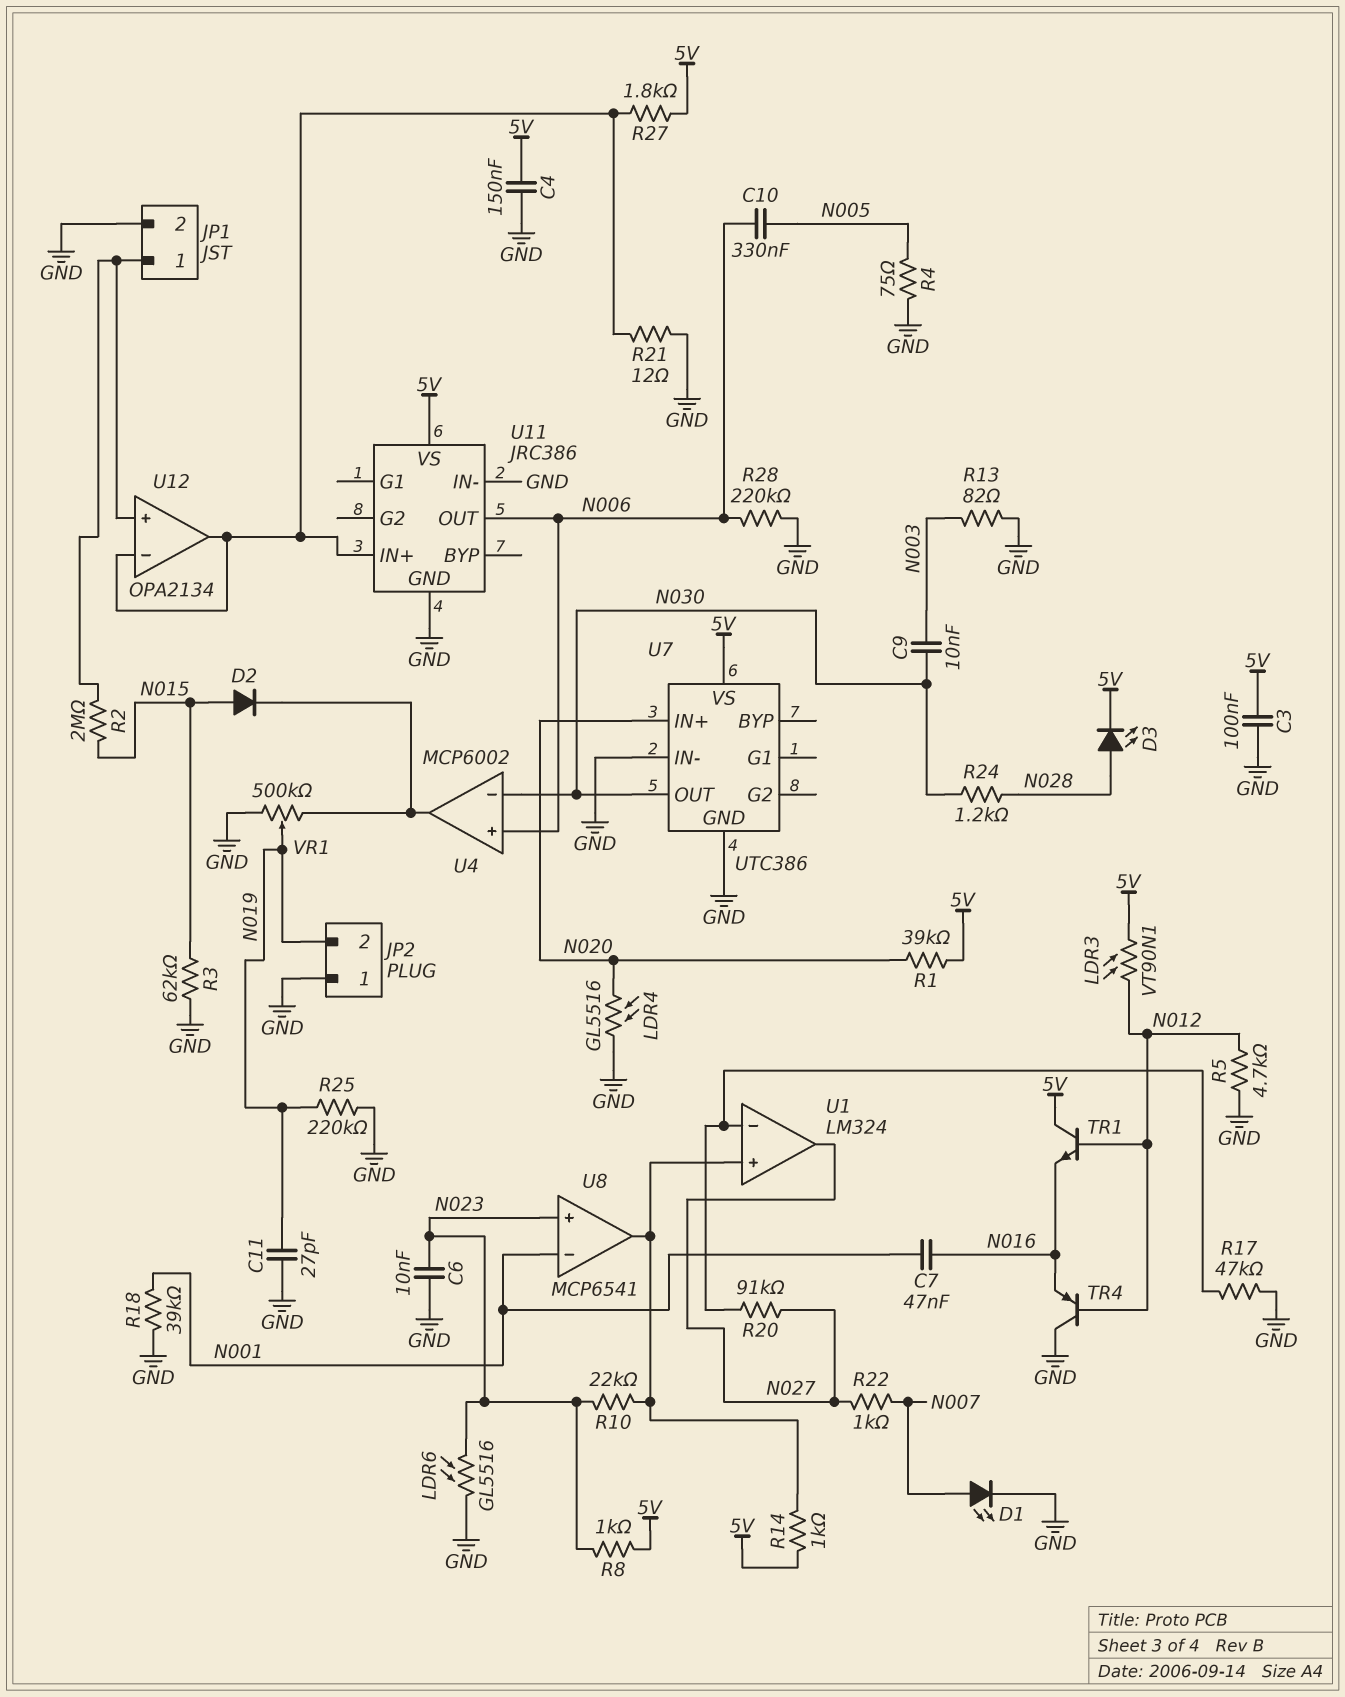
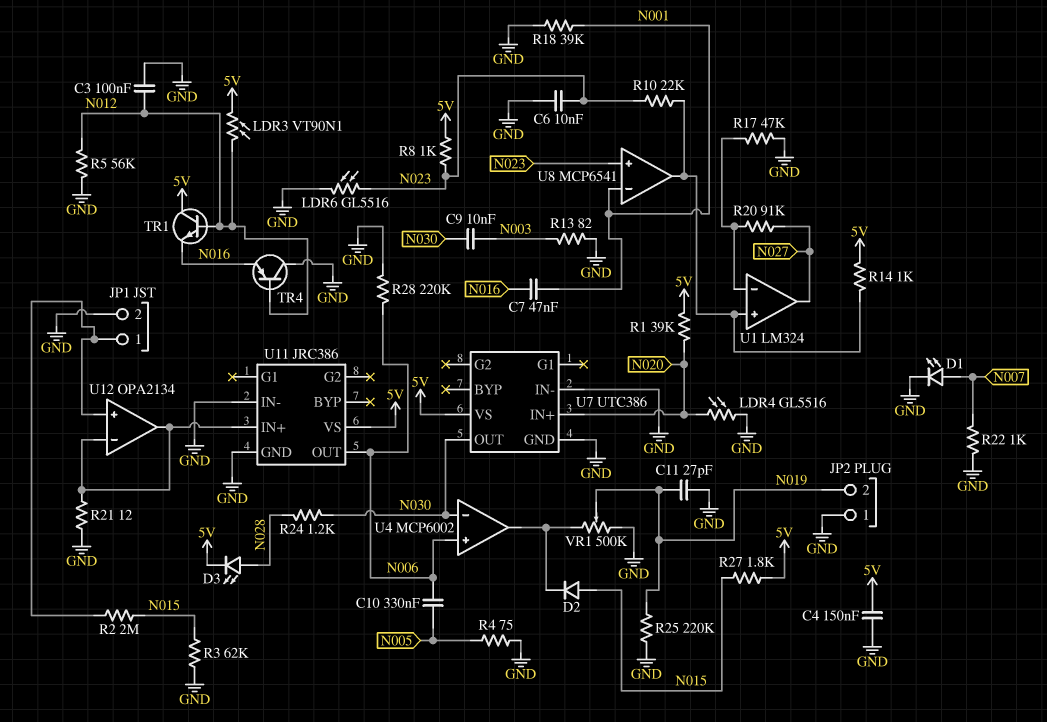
C3: 100nF (5V, GND) -> 100nF (GND, N012)
R5: 4.7k (GND, N012) -> 56k (GND, N012)
R22: 1k (N007, N027) -> 1k (GND, N007)
R27: 1.8k (5V, U11/IN+) -> 1.8k (5V, N015)

